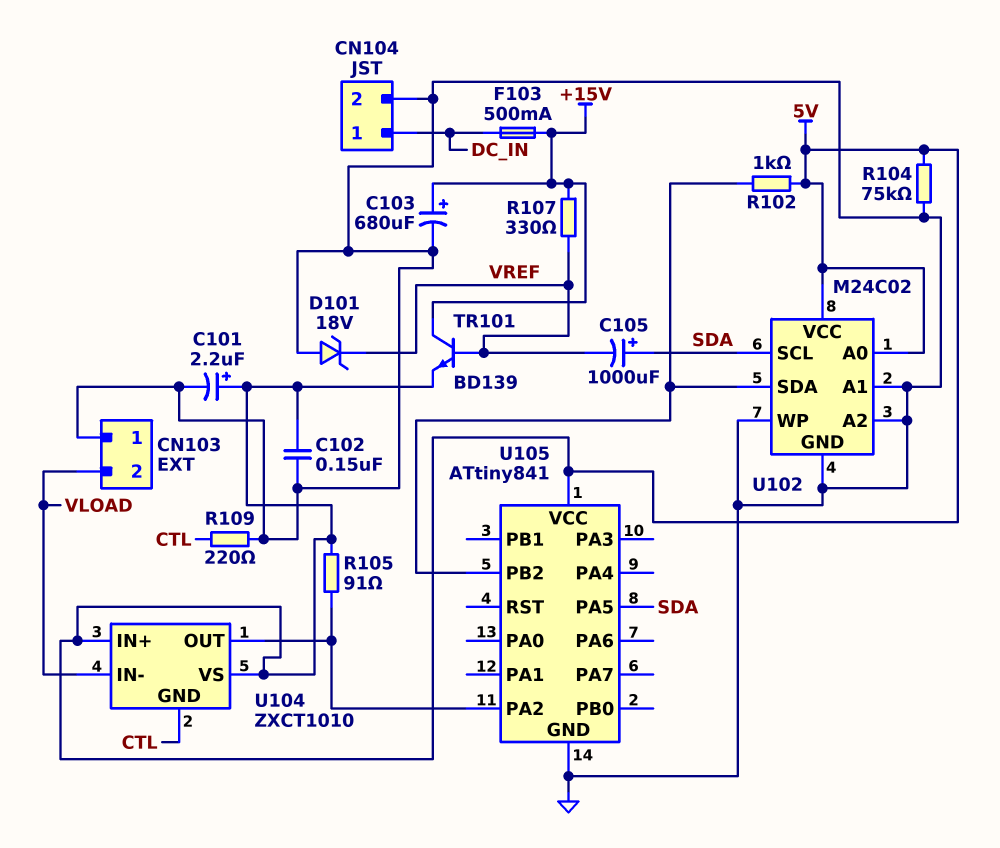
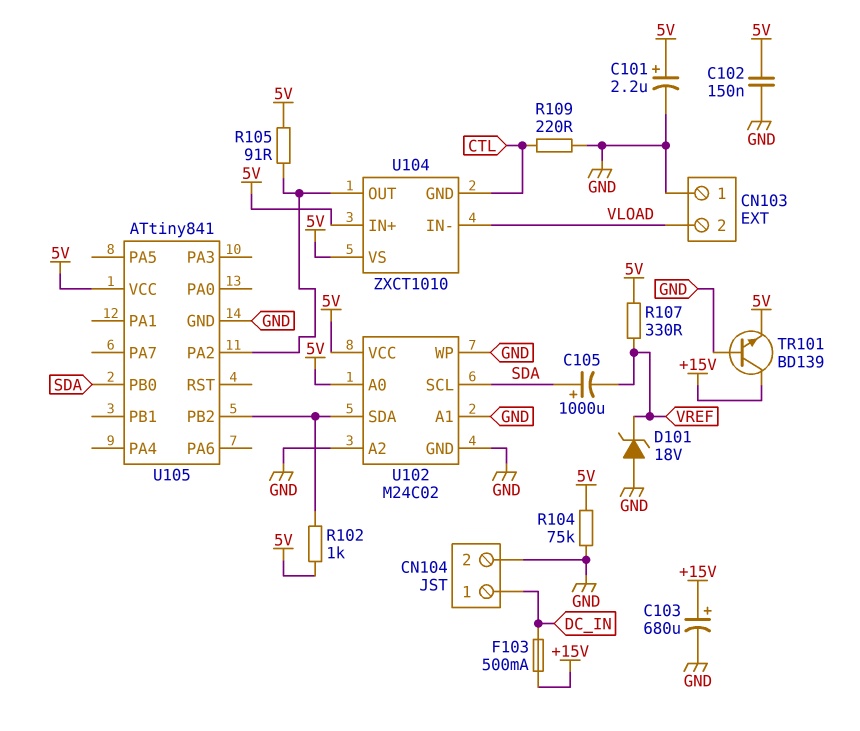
R107: 330 (+15V, VREF) -> 330 (5V, VREF)
TR101: NPN BD139 (B VREF, C +15V, E 5V) -> NPN BD139 (B GND, C +15V, E 5V)
U105 pin PA5: SDA -> none
U105 pin PB0: none -> SDA

